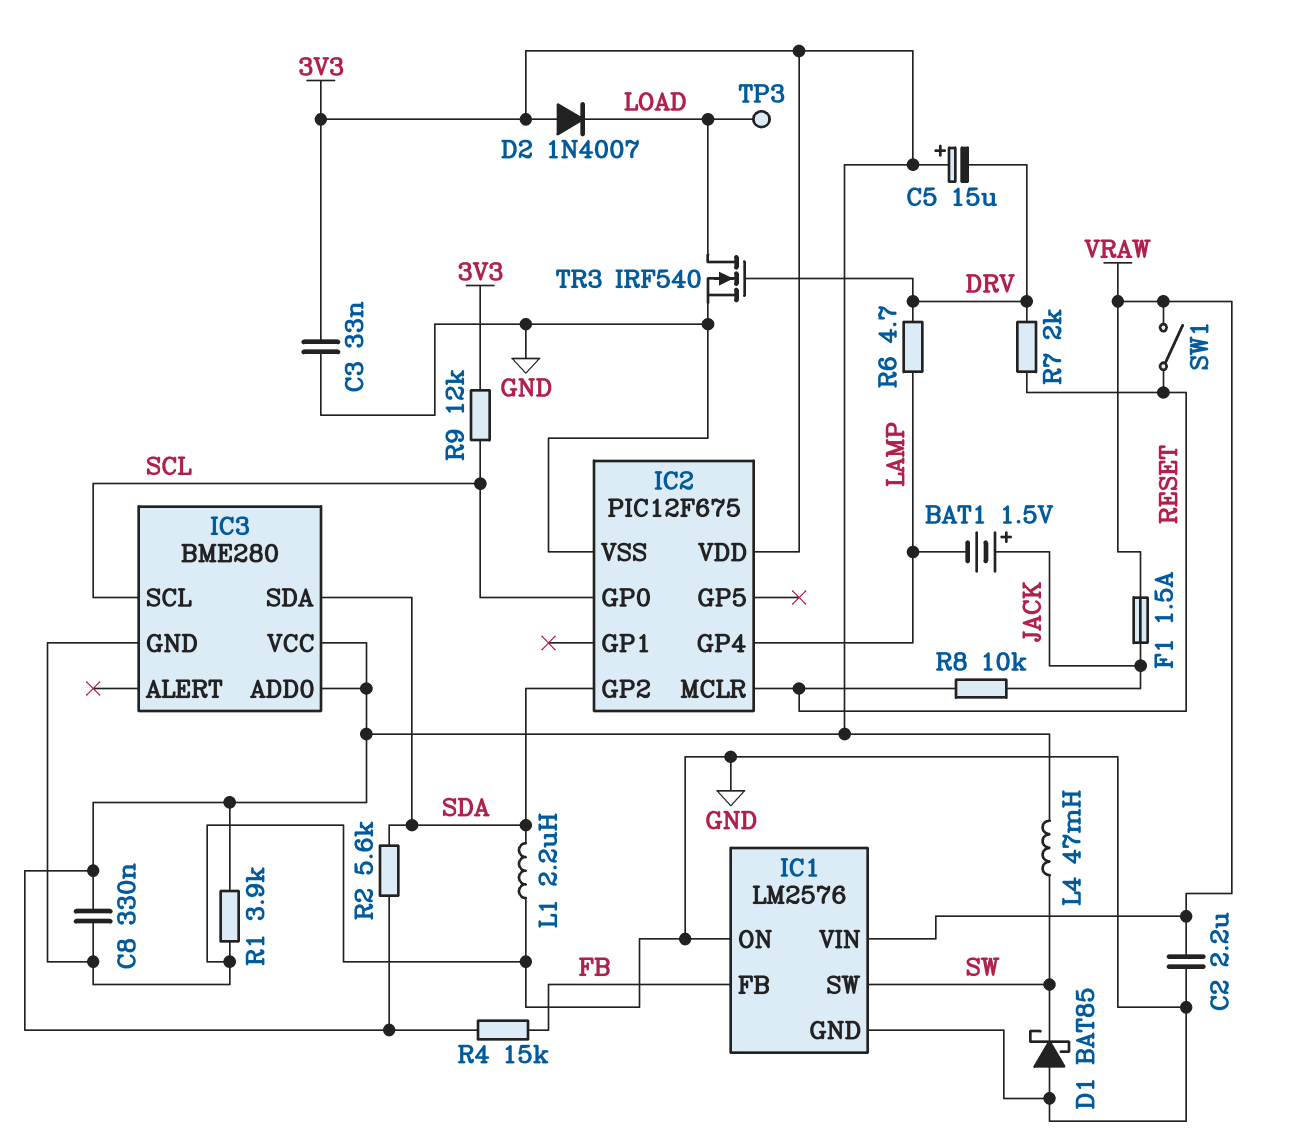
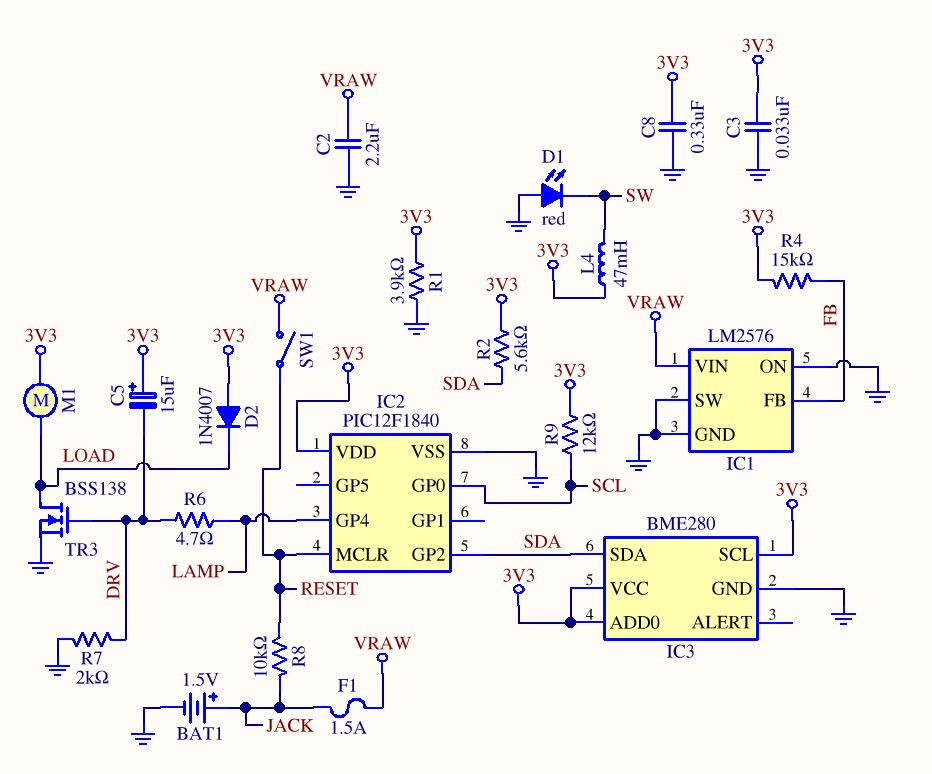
BAT1: 1.5V (plus JACK, minus LAMP) -> 1.5V (plus JACK, minus GND)
D1: schottky BAT85 (A GND, K SW) -> LED red (A GND, K SW)
IC1 pin SW: SW -> GND
IC2: PIC12F675 -> PIC12F1840
IC3 pin SCL: SCL -> 3V3
L1: 2.2uH (GND, SDA) -> none
M1: none -> motor (3V3, LOAD)
R7: 2k (DRV, RESET) -> 2k (DRV, GND)
TP3: test point (LOAD) -> none
TR3: NMOS IRF540 (G DRV, D LOAD, S GND) -> NMOS BSS138 (G DRV, D LOAD, S GND)

